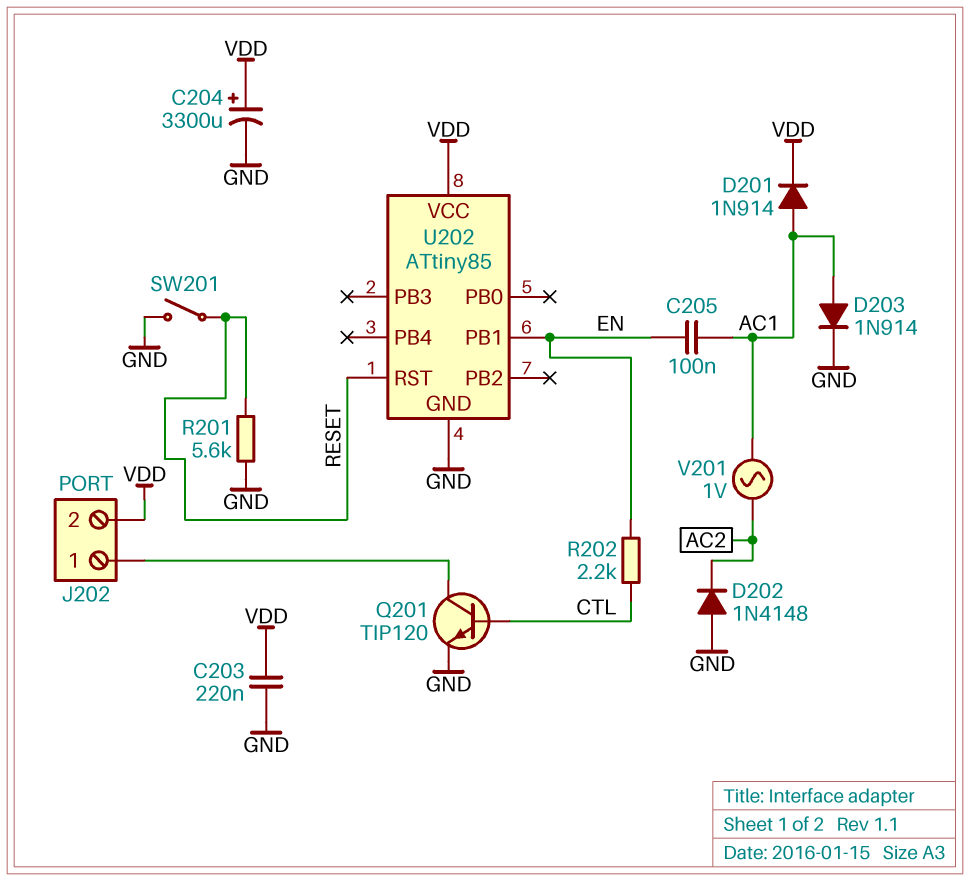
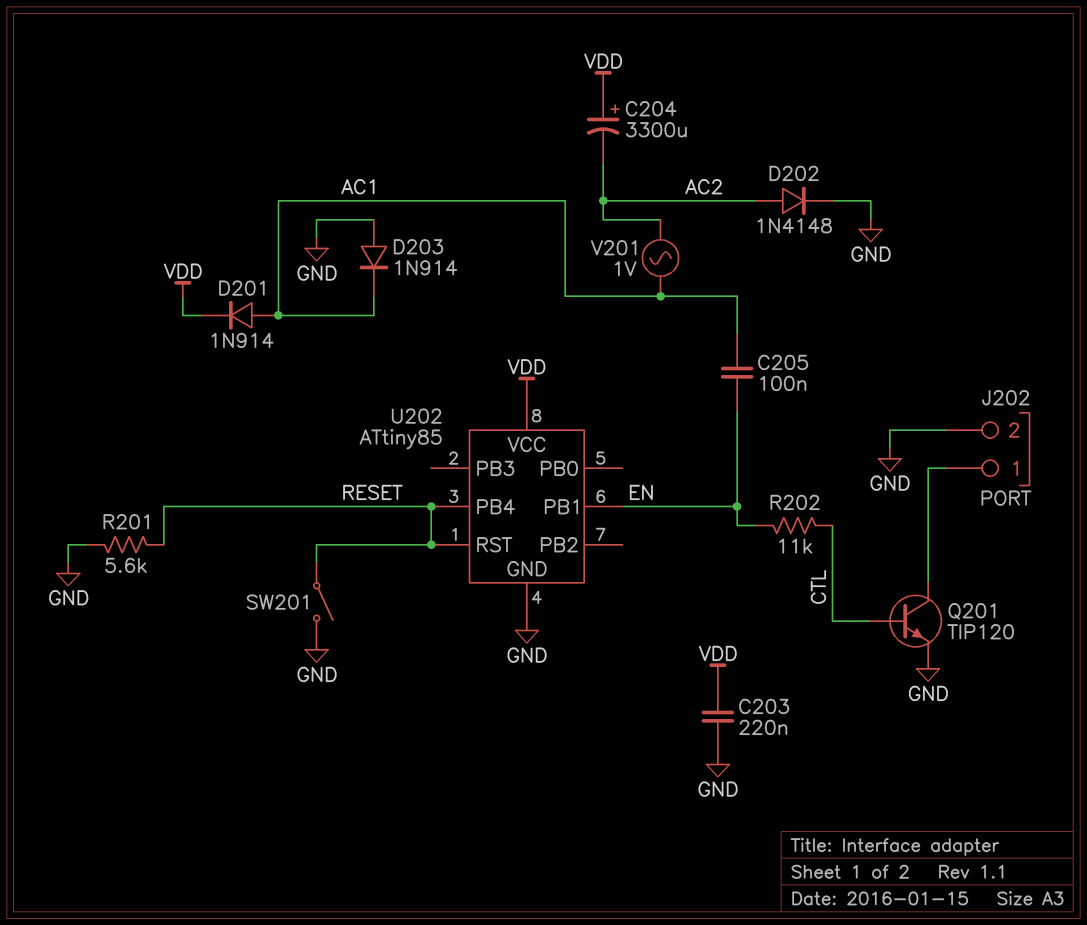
C204: 3300uF (plus VDD, minus GND) -> 3300uF (plus VDD, minus AC2)
D202: diode 1N4148 (A GND, K AC2) -> diode 1N4148 (A AC2, K GND)
D203: diode 1N914 (A AC1, K GND) -> diode 1N914 (A GND, K AC1)
J202 pin 2: VDD -> GND
R202: 2.2k (CTL, EN) -> 11k (CTL, EN)
U202 pin PB4: none -> RESET

